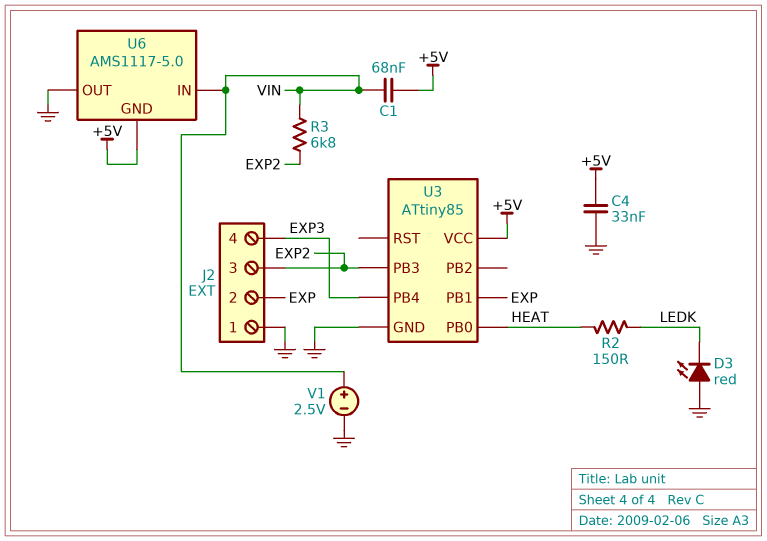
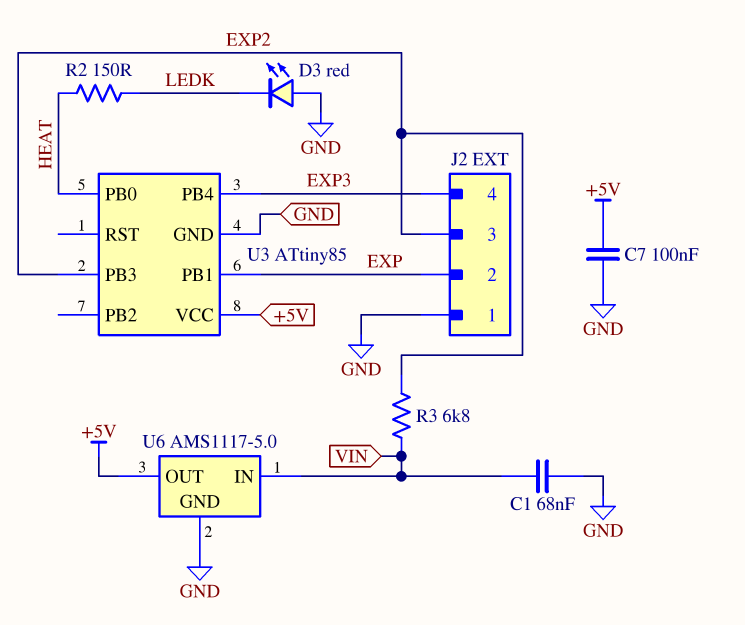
C1: 68nF (+5V, VIN) -> 68nF (GND, VIN)
C4: 33nF (+5V, GND) -> none
C7: none -> 100nF (+5V, GND)
U6 pin GND: +5V -> GND
U6 pin OUT: GND -> +5V
V1: 2.5V (plus VIN, minus GND) -> none

